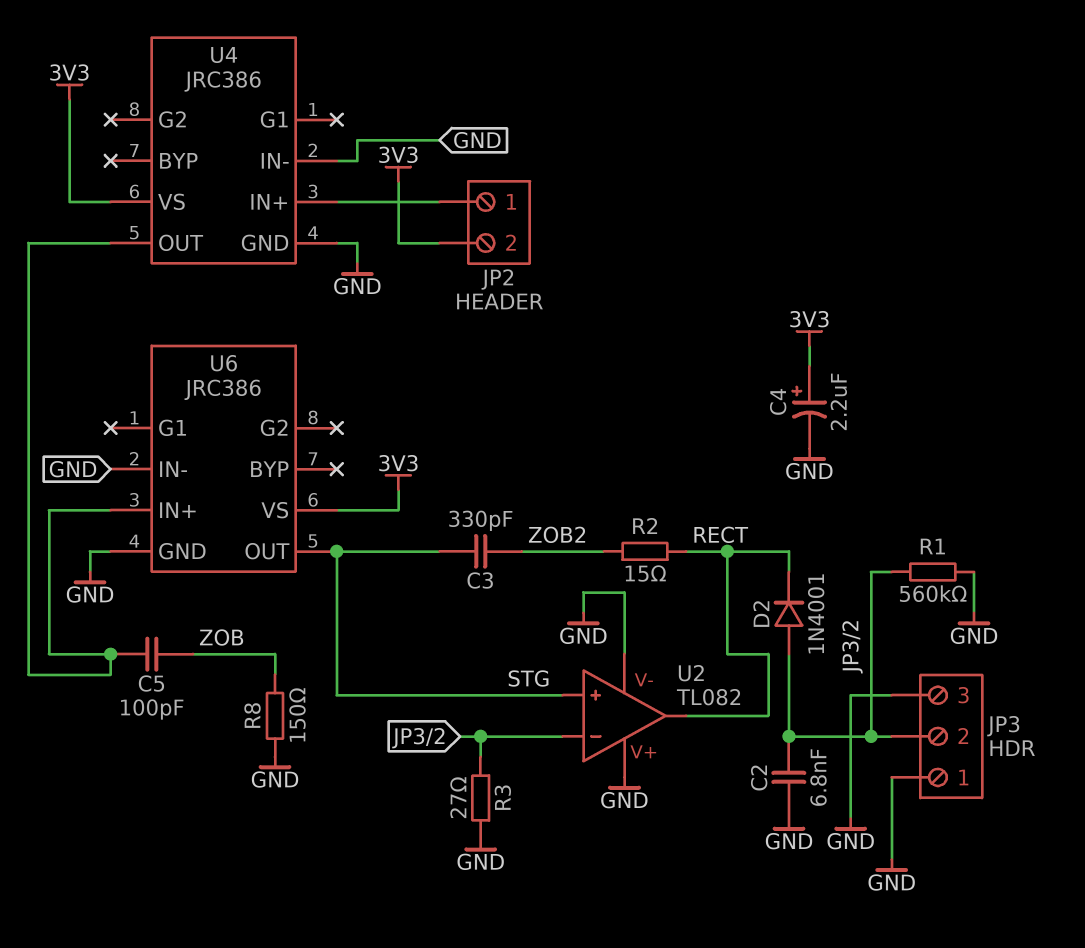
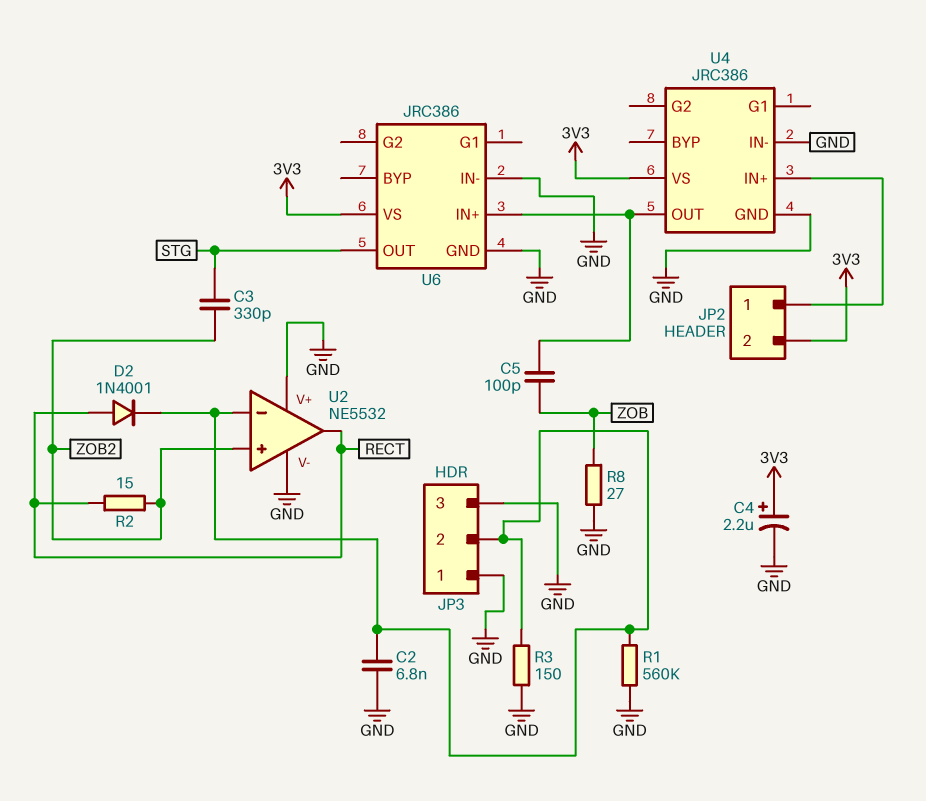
D2: diode 1N4001 (A JP3/2, K RECT) -> diode 1N4001 (A RECT, K JP3/2)
R3: 27 (GND, JP3/2) -> 150 (GND, JP3/2)
R8: 150 (GND, ZOB) -> 27 (GND, ZOB)
U2: TL082 -> NE5532
U2 pin in+: STG -> ZOB2

